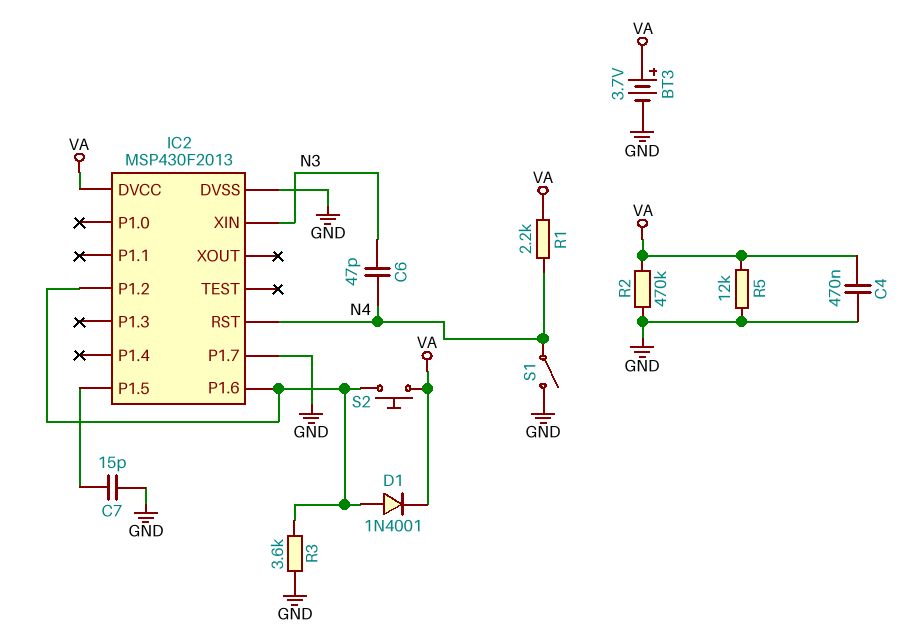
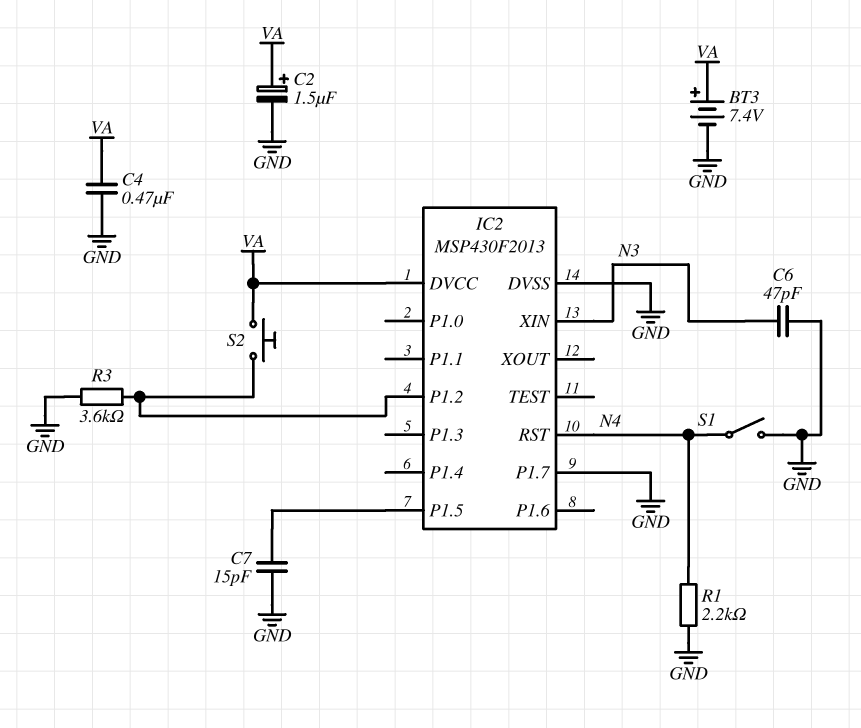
BT3: 3.7V (plus VA, minus GND) -> 7.4V (plus VA, minus GND)
C2: none -> 1.5uF (plus VA, minus GND)
C6: 47pF (N3, N4) -> 47pF (GND, N3)
D1: diode 1N4001 (A IC2/P1.2, K VA) -> none
IC2 pin P1.6: IC2/P1.2 -> none
R1: 2.2k (N4, VA) -> 2.2k (GND, N4)
R2: 470k (GND, VA) -> none
R5: 12k (GND, VA) -> none

